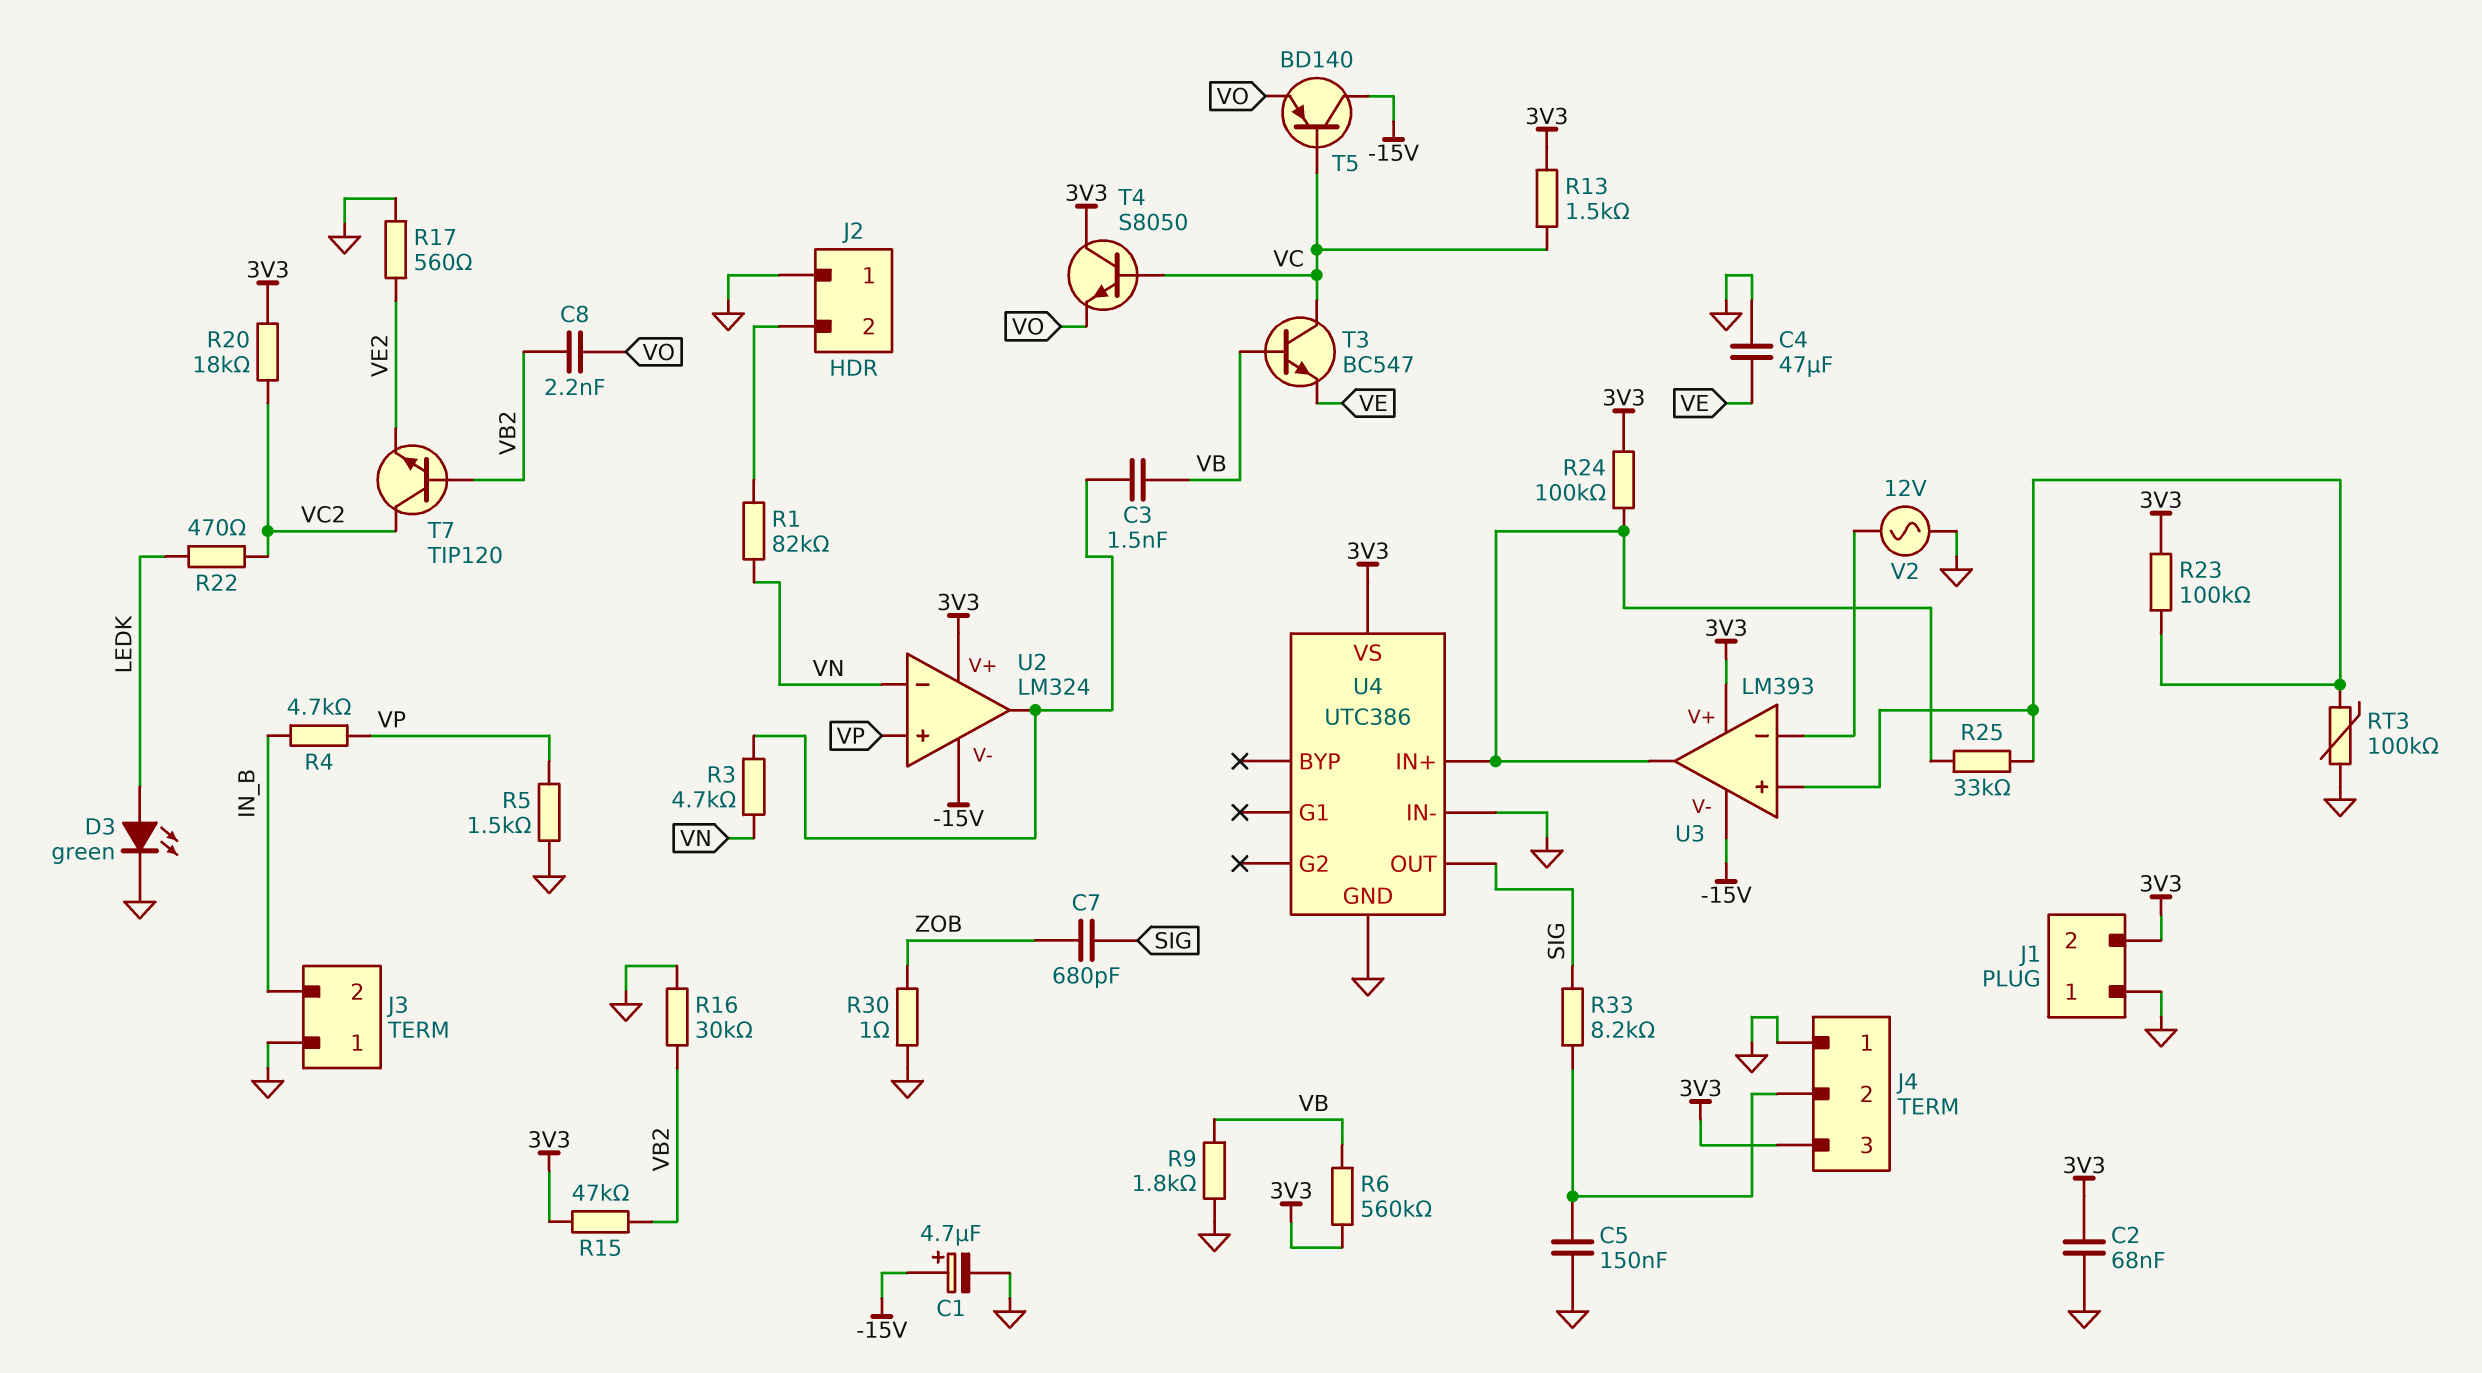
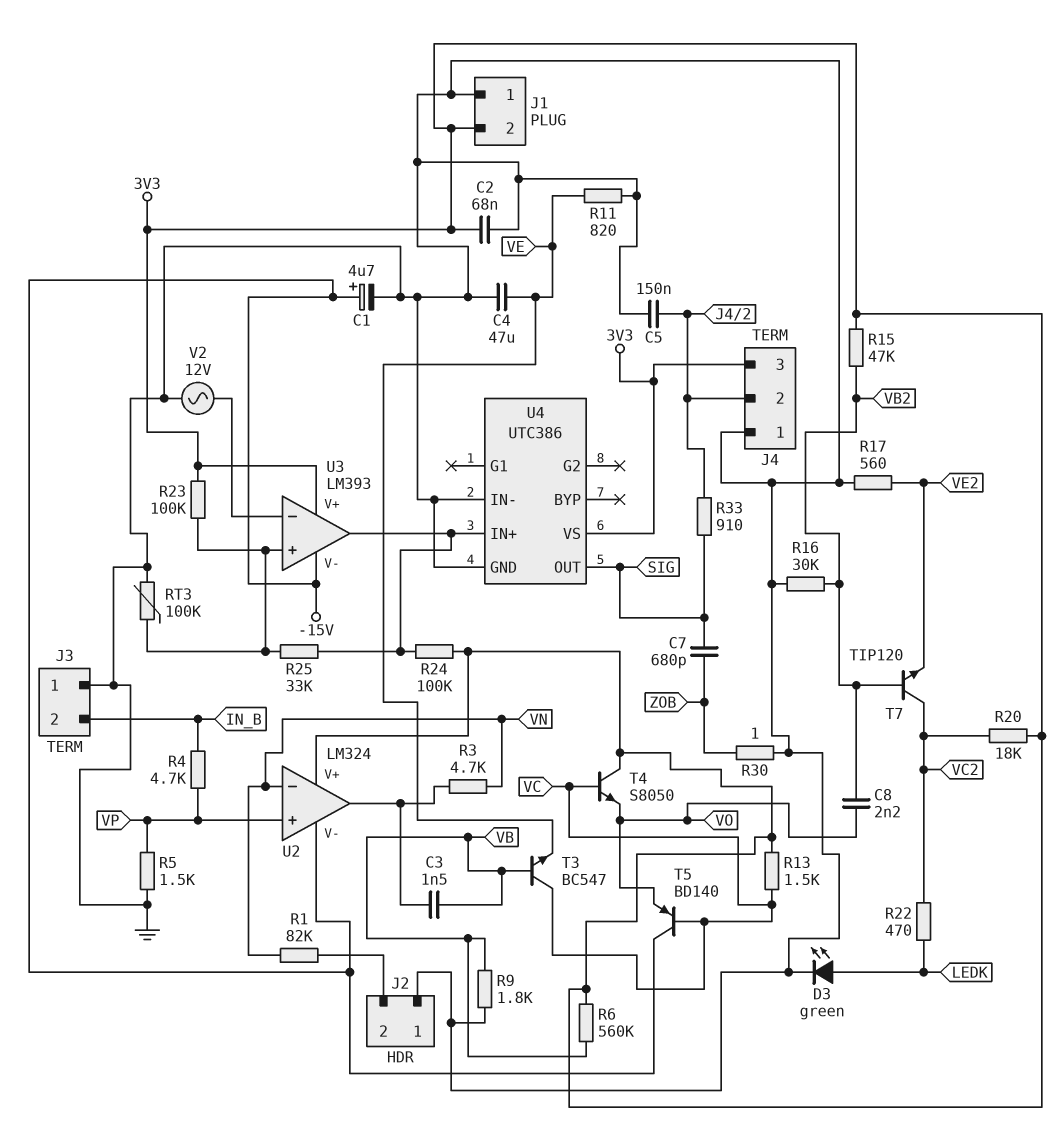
R11: none -> 820 (GND, VE)
R33: 8.2k (J4/2, SIG) -> 910 (J4/2, SIG)

